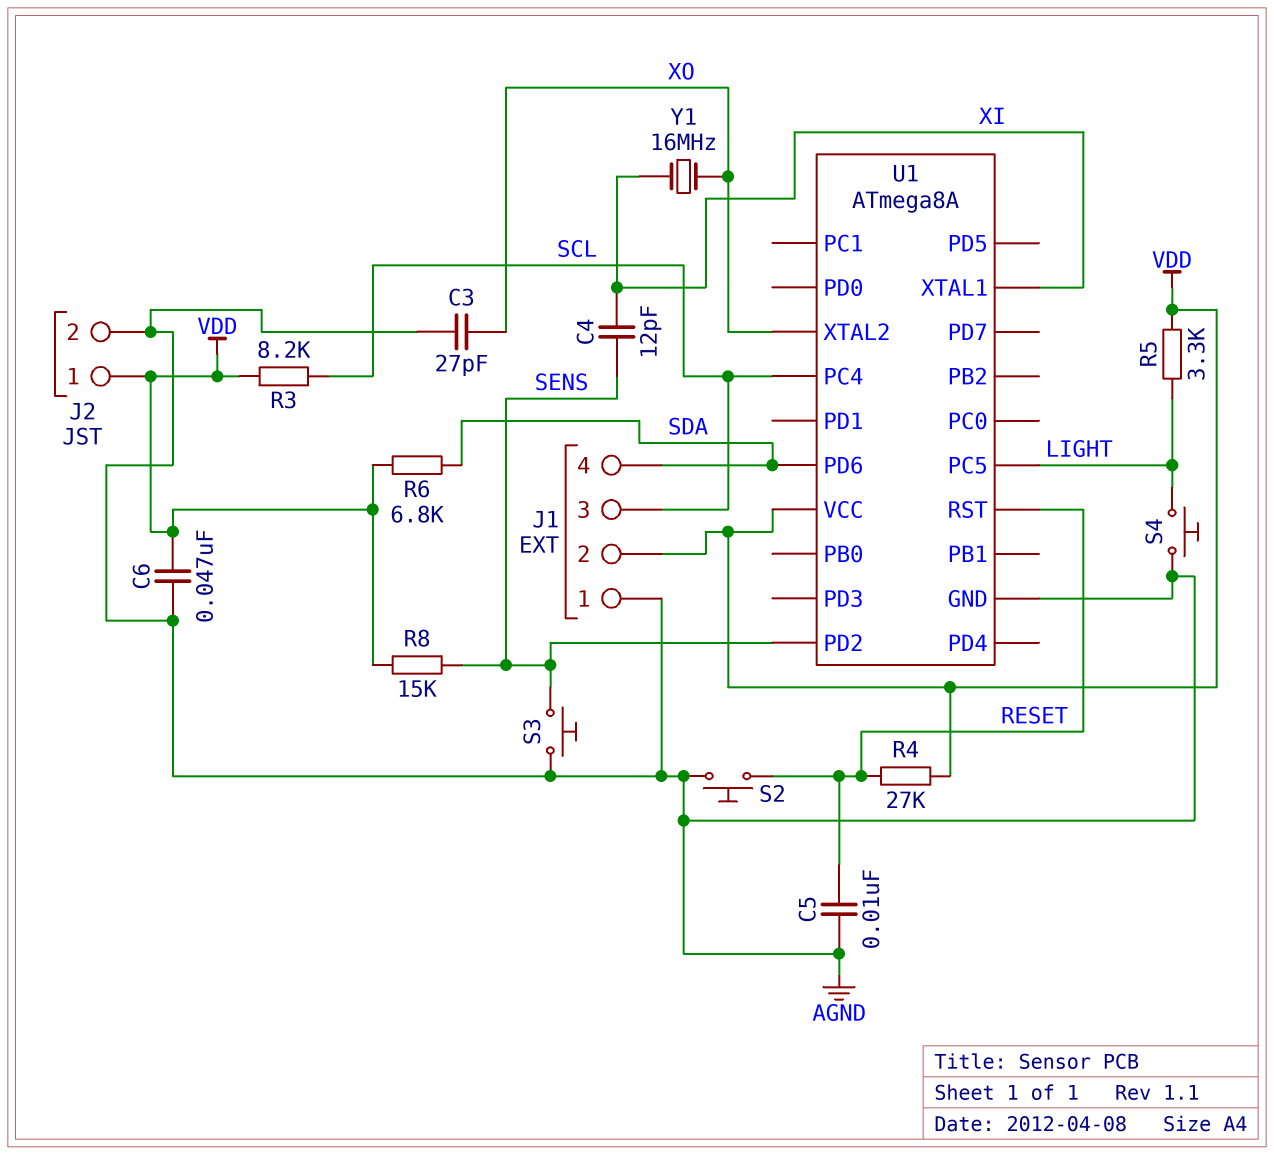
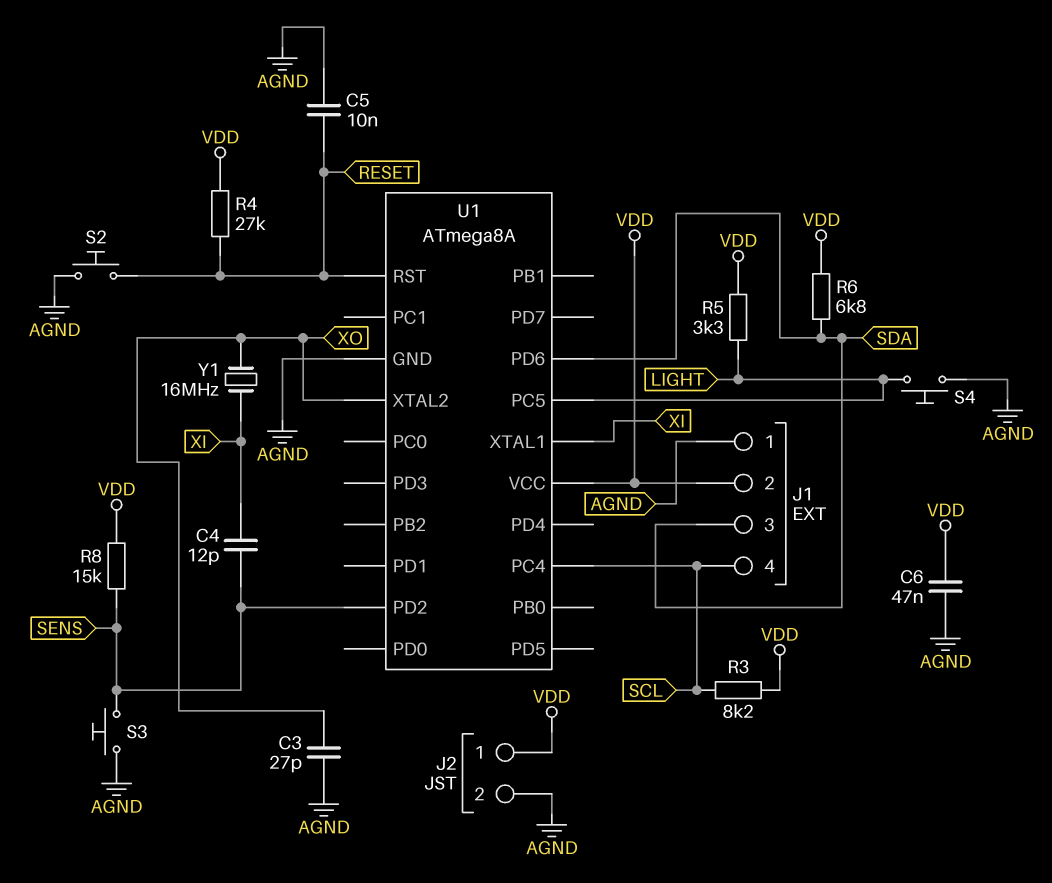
J1 pin 3: SCL -> SDA
J1 pin 4: SDA -> SCL

